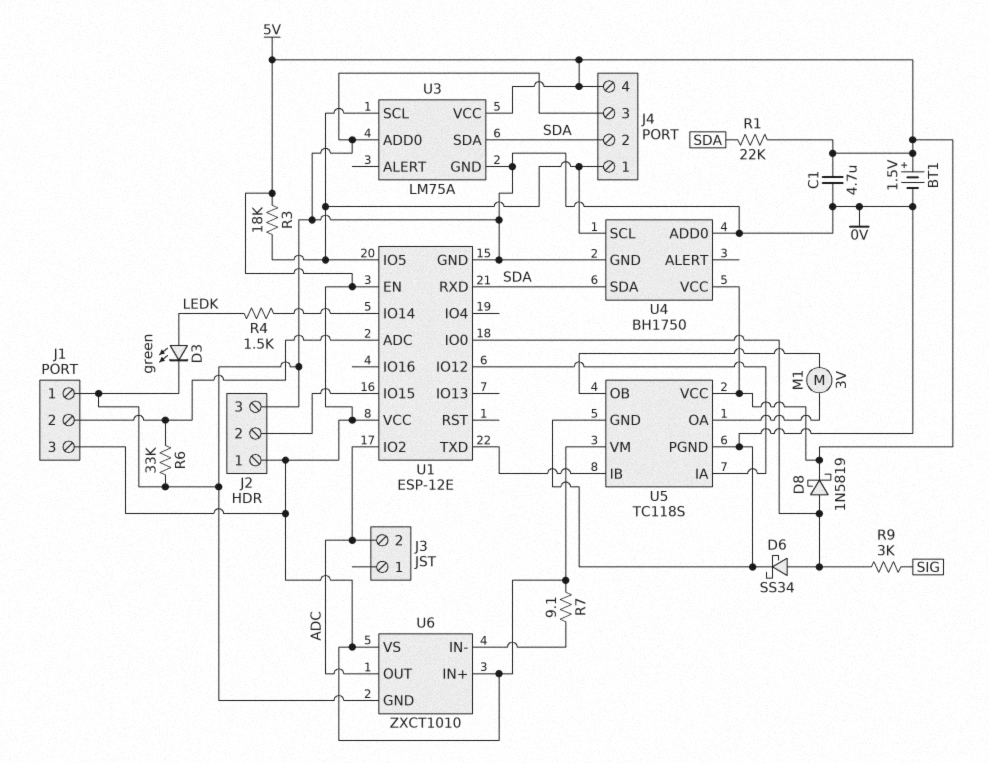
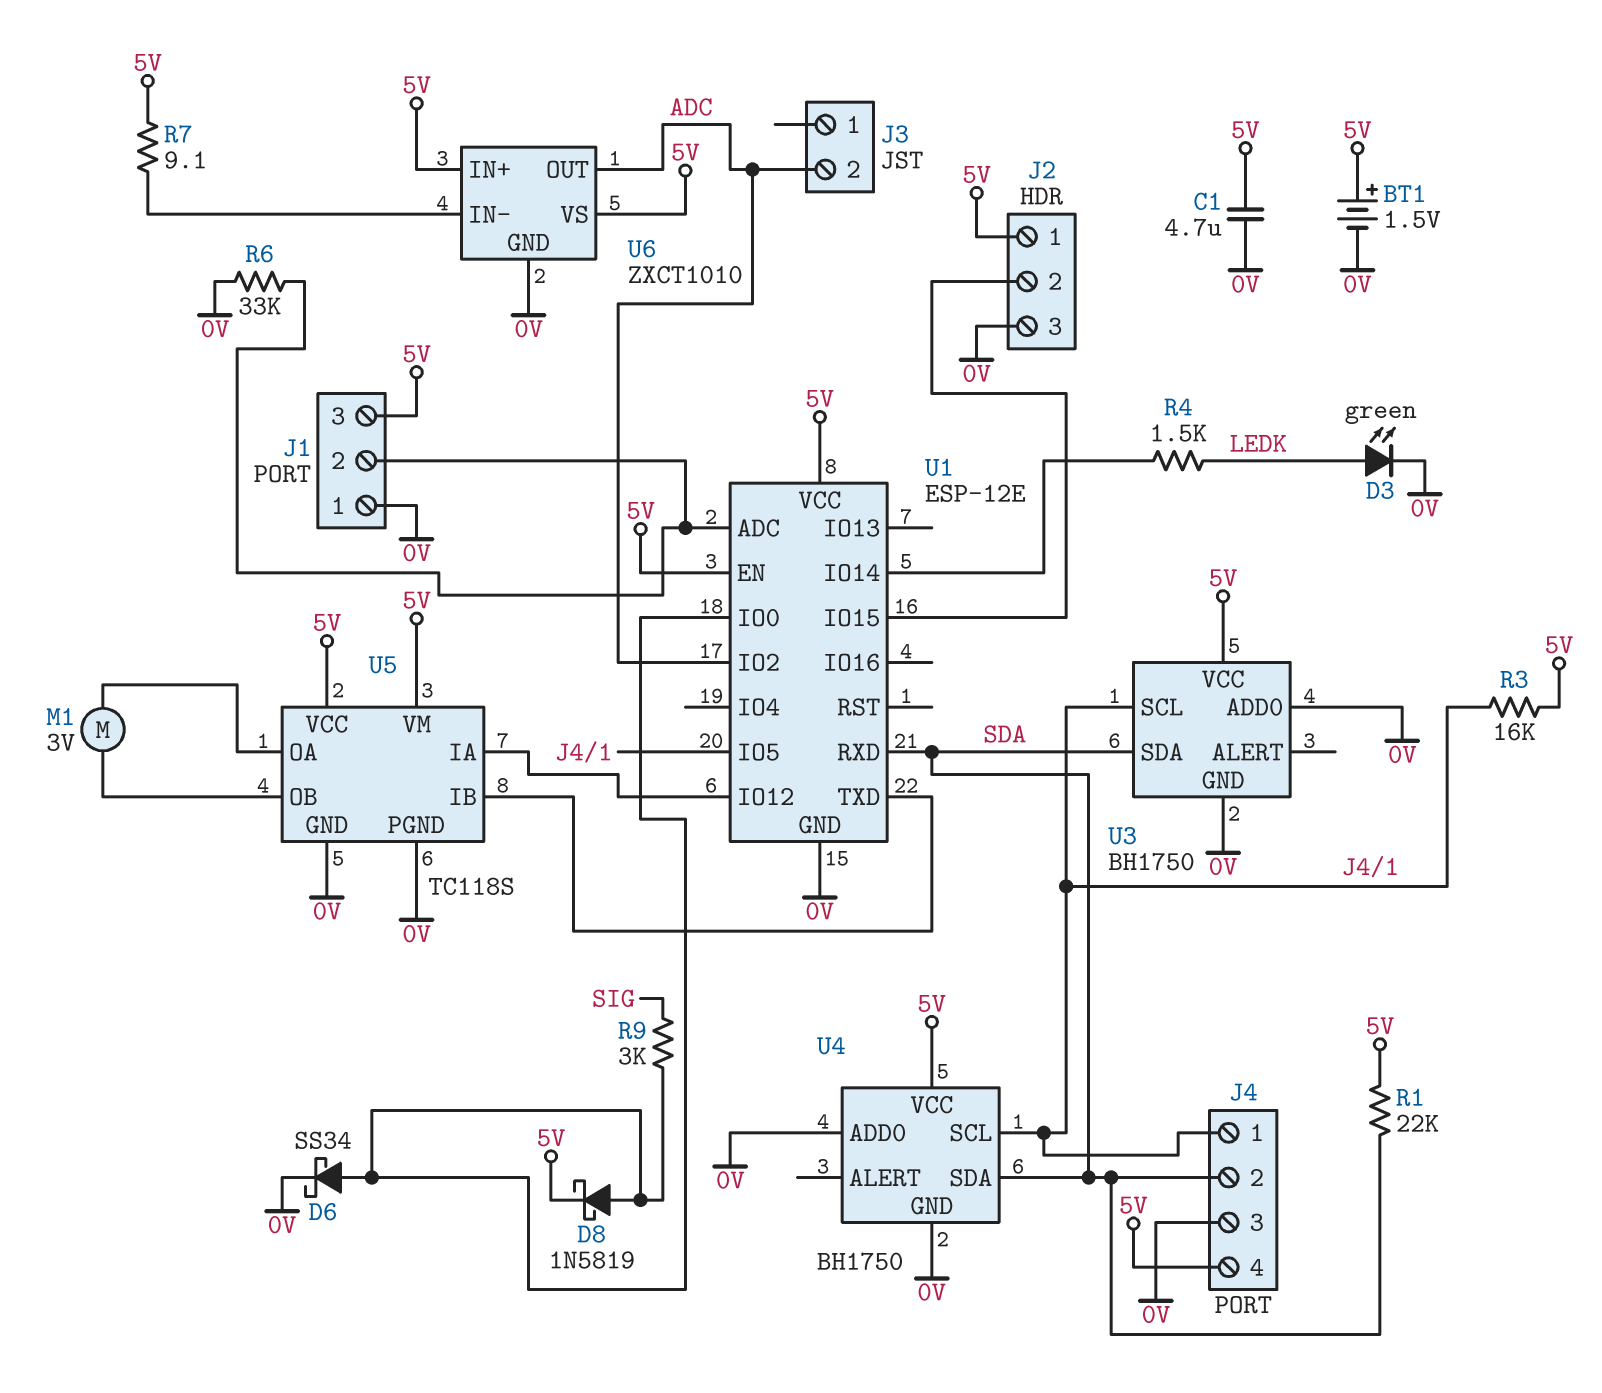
R3: 18k (5V, J4/1) -> 16k (5V, J4/1)
U3: LM75A -> BH1750

